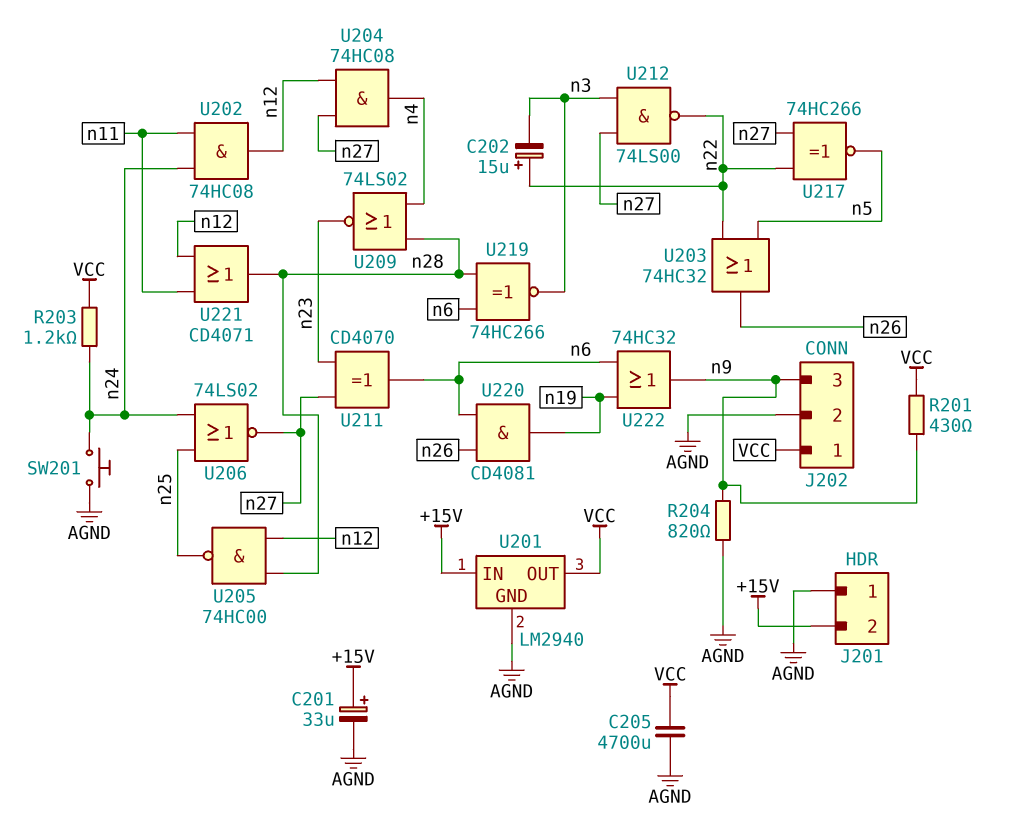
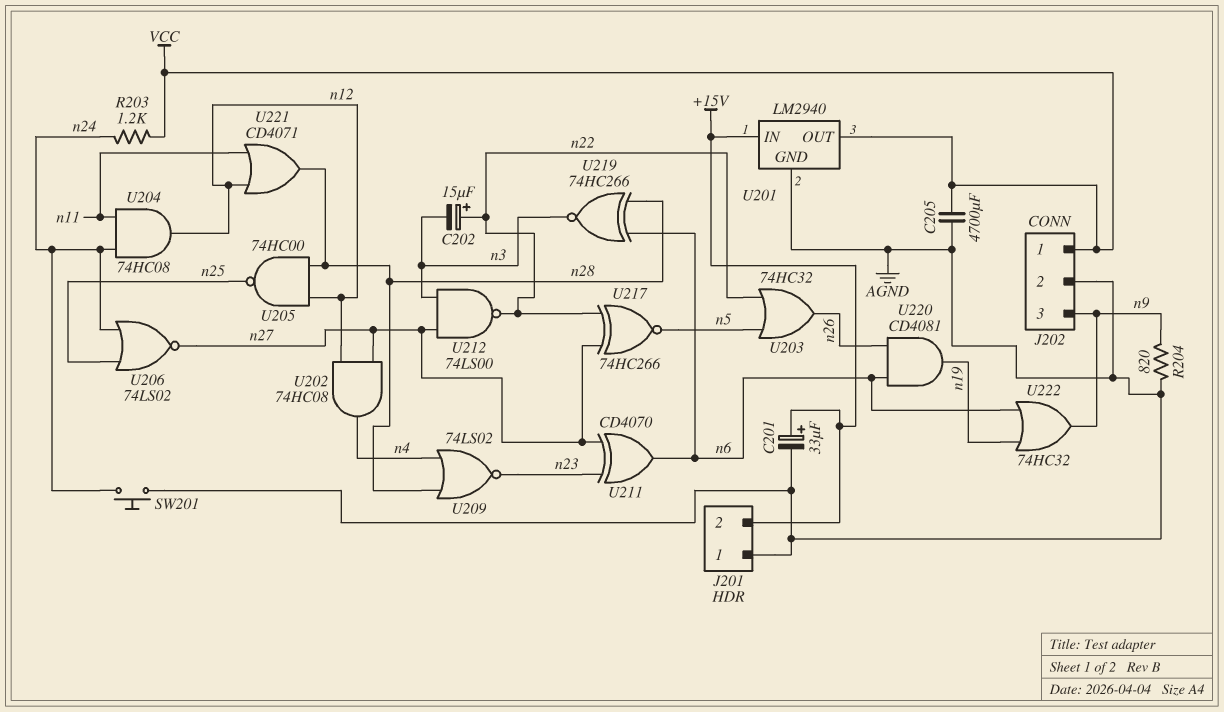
R201: 430 (VCC, n9) -> none
U202: AND 74HC08 (in n11, in n24, out n12) -> AND 74HC08 (in n12, in n27, out n4)
U204: AND 74HC08 (in n12, in n27, out n4) -> AND 74HC08 (in n11, in n24, out n12)

